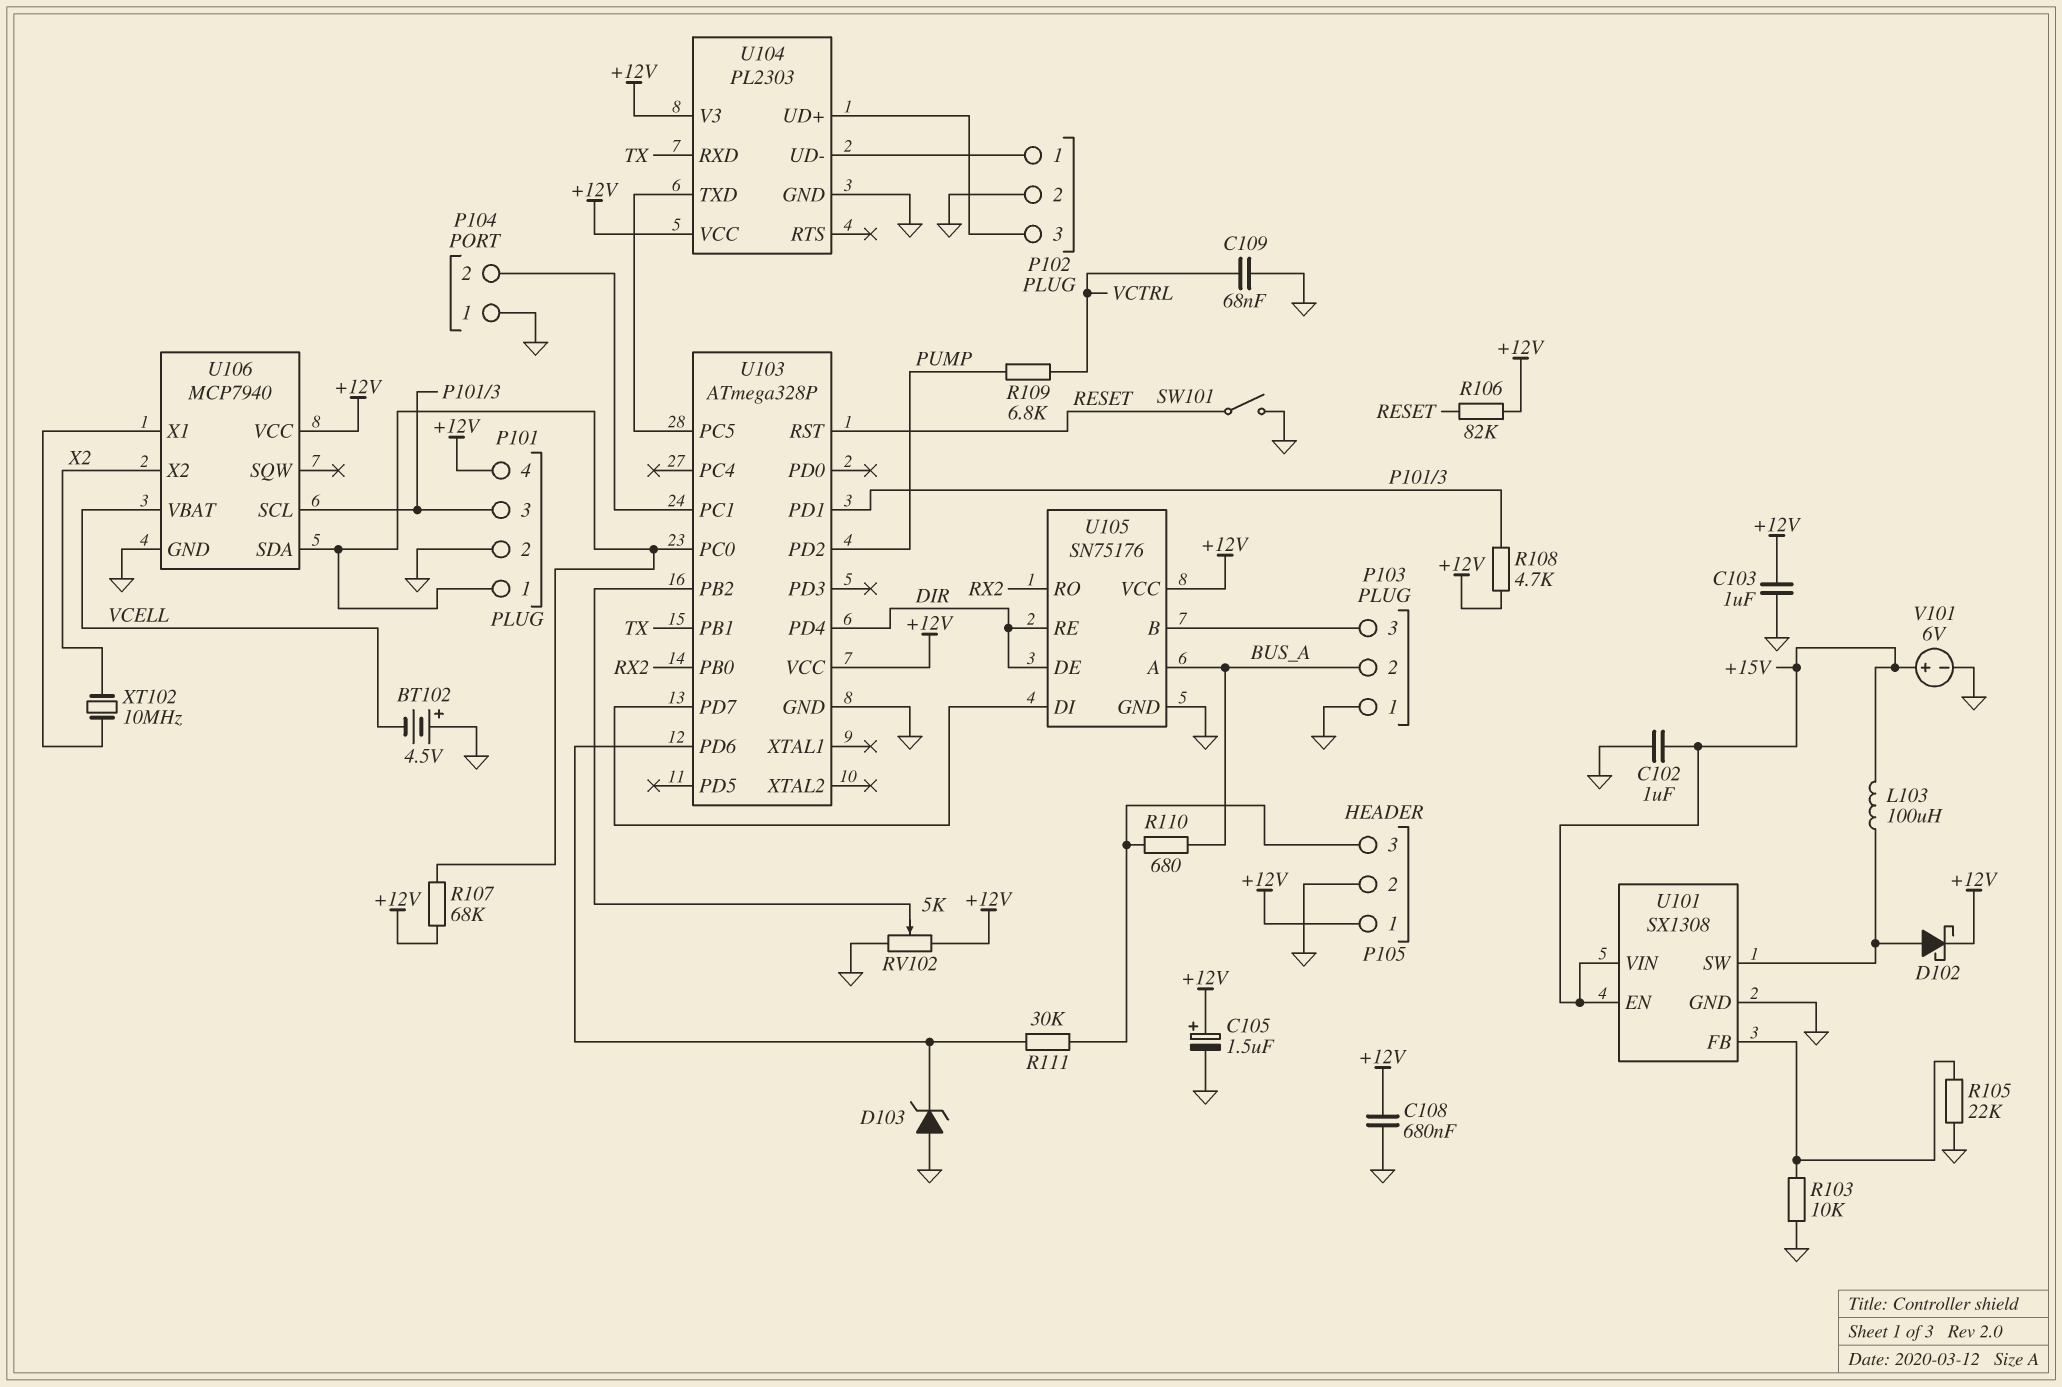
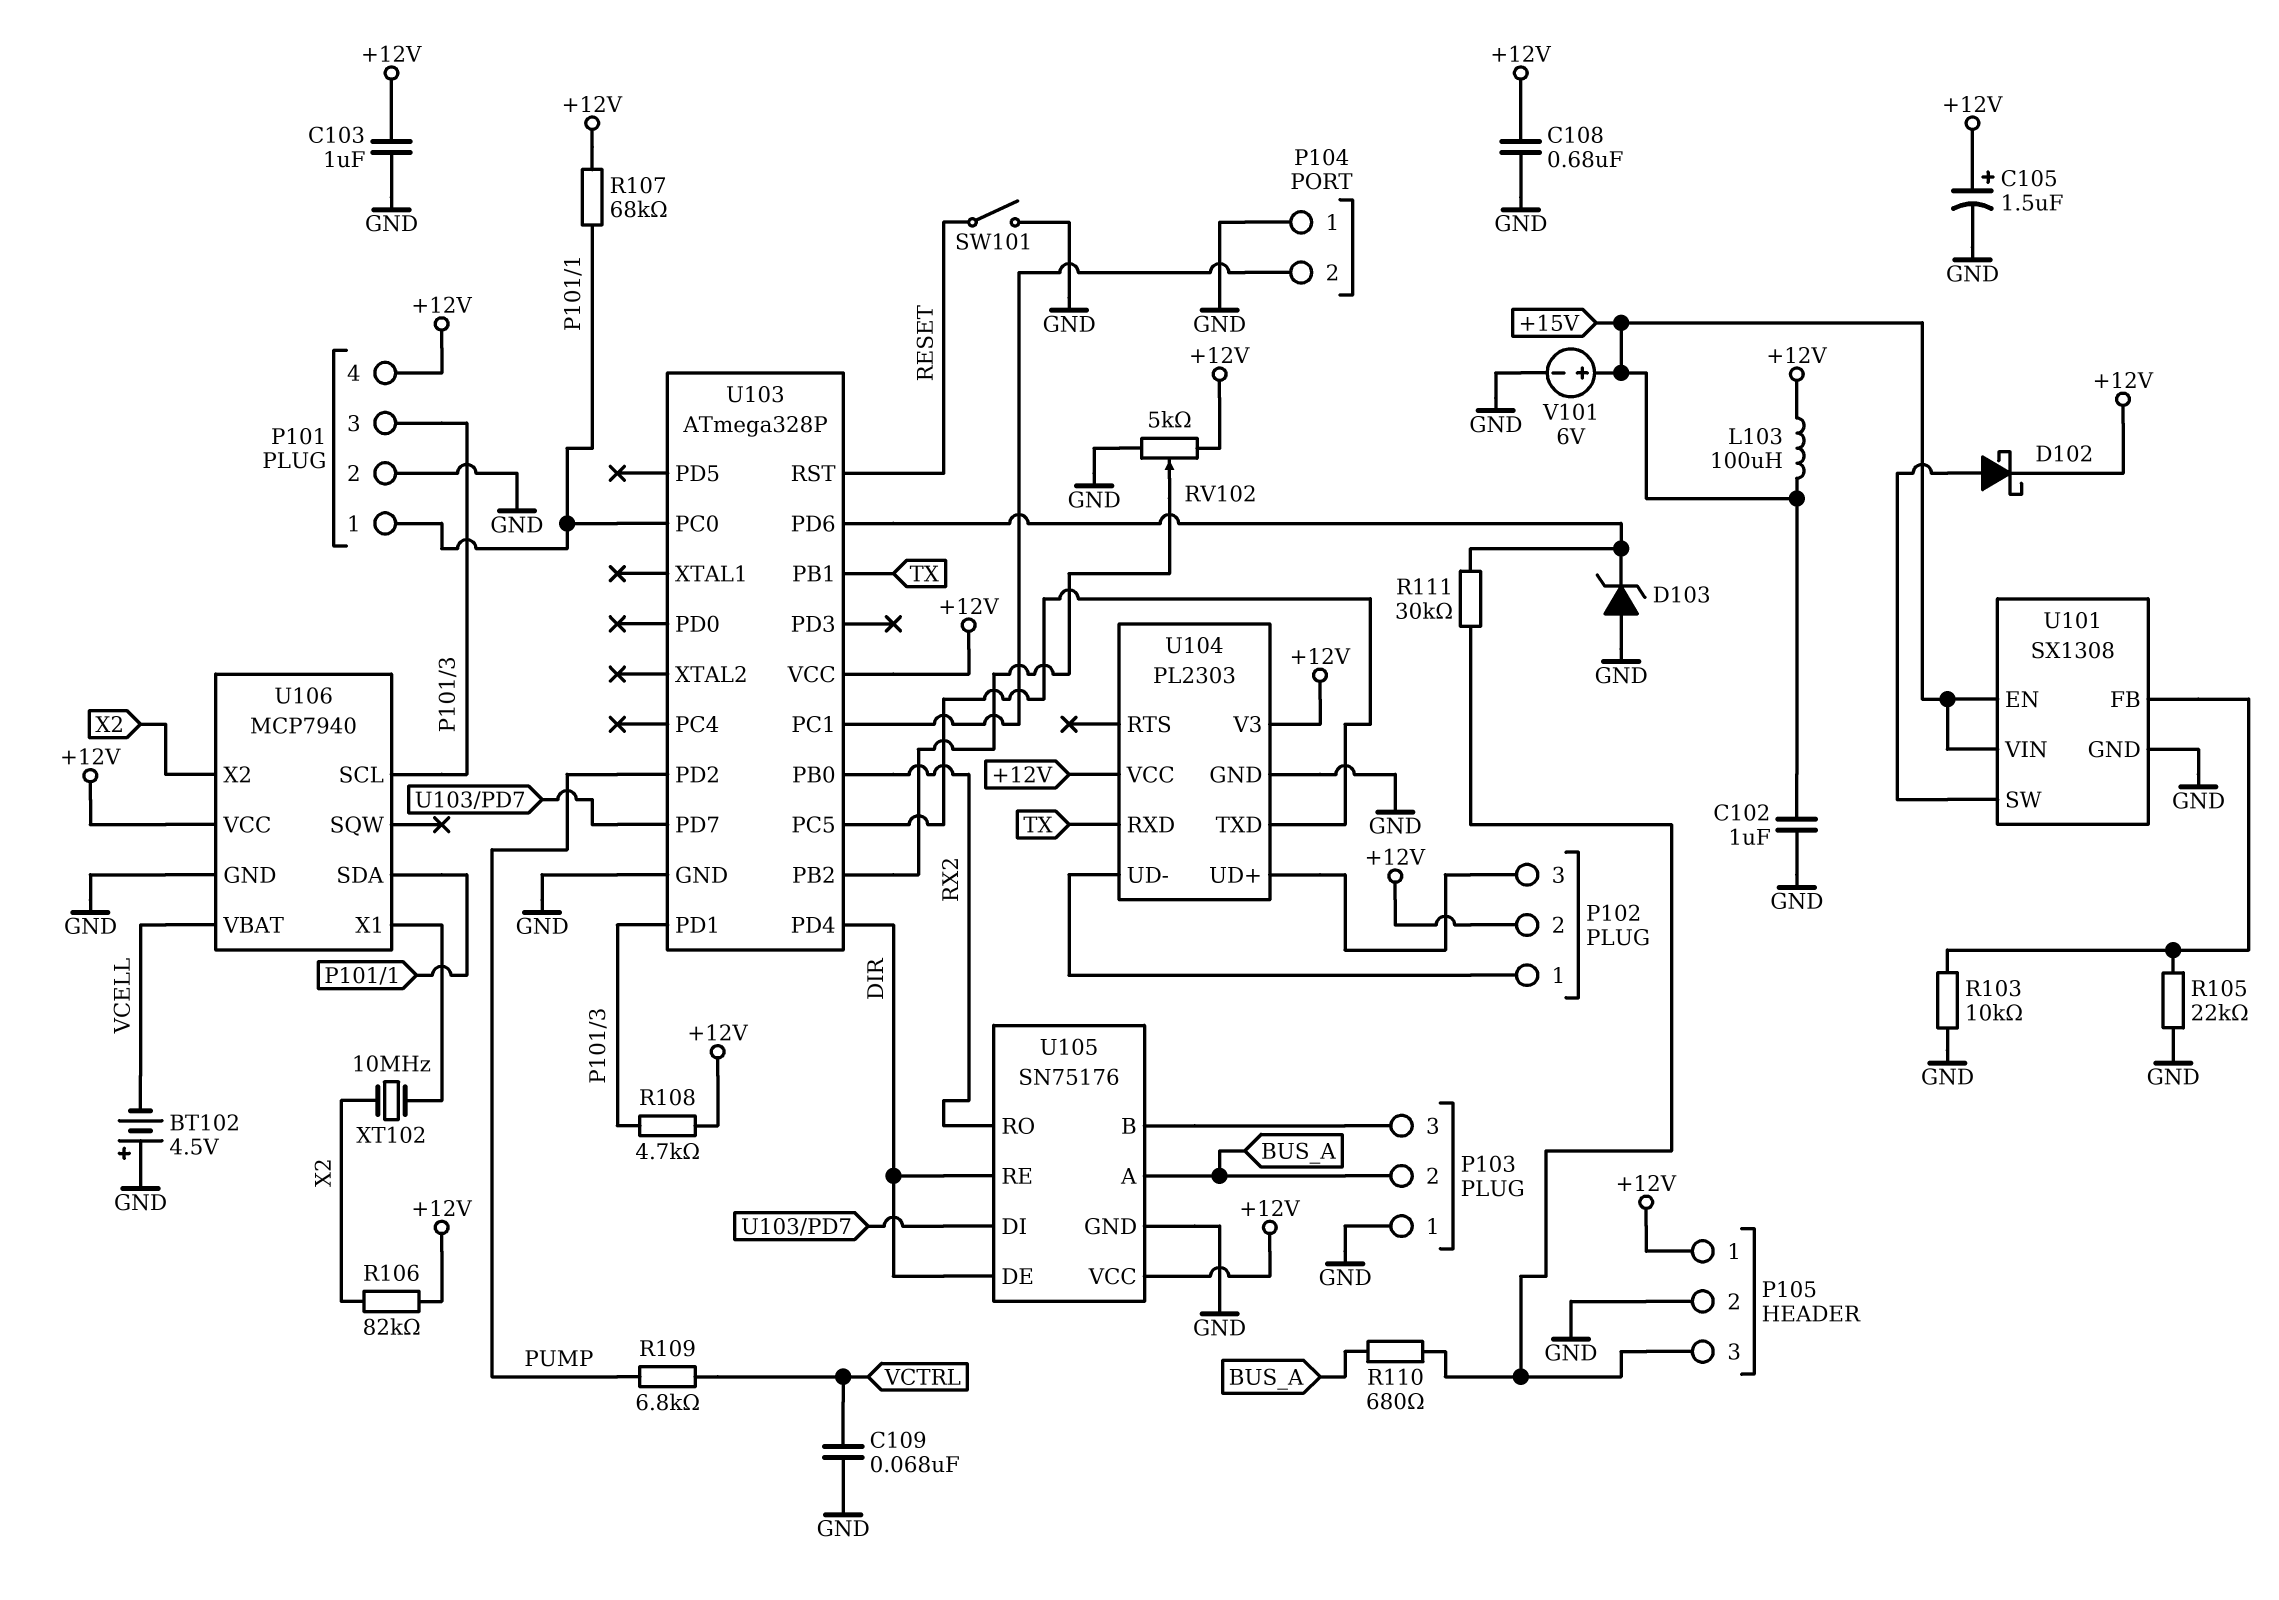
L103: 100uH (+15V, U101/SW) -> 100uH (+12V, +15V)
P102 pin 2: GND -> +12V
R106: 82k (+12V, RESET) -> 82k (+12V, X2)

